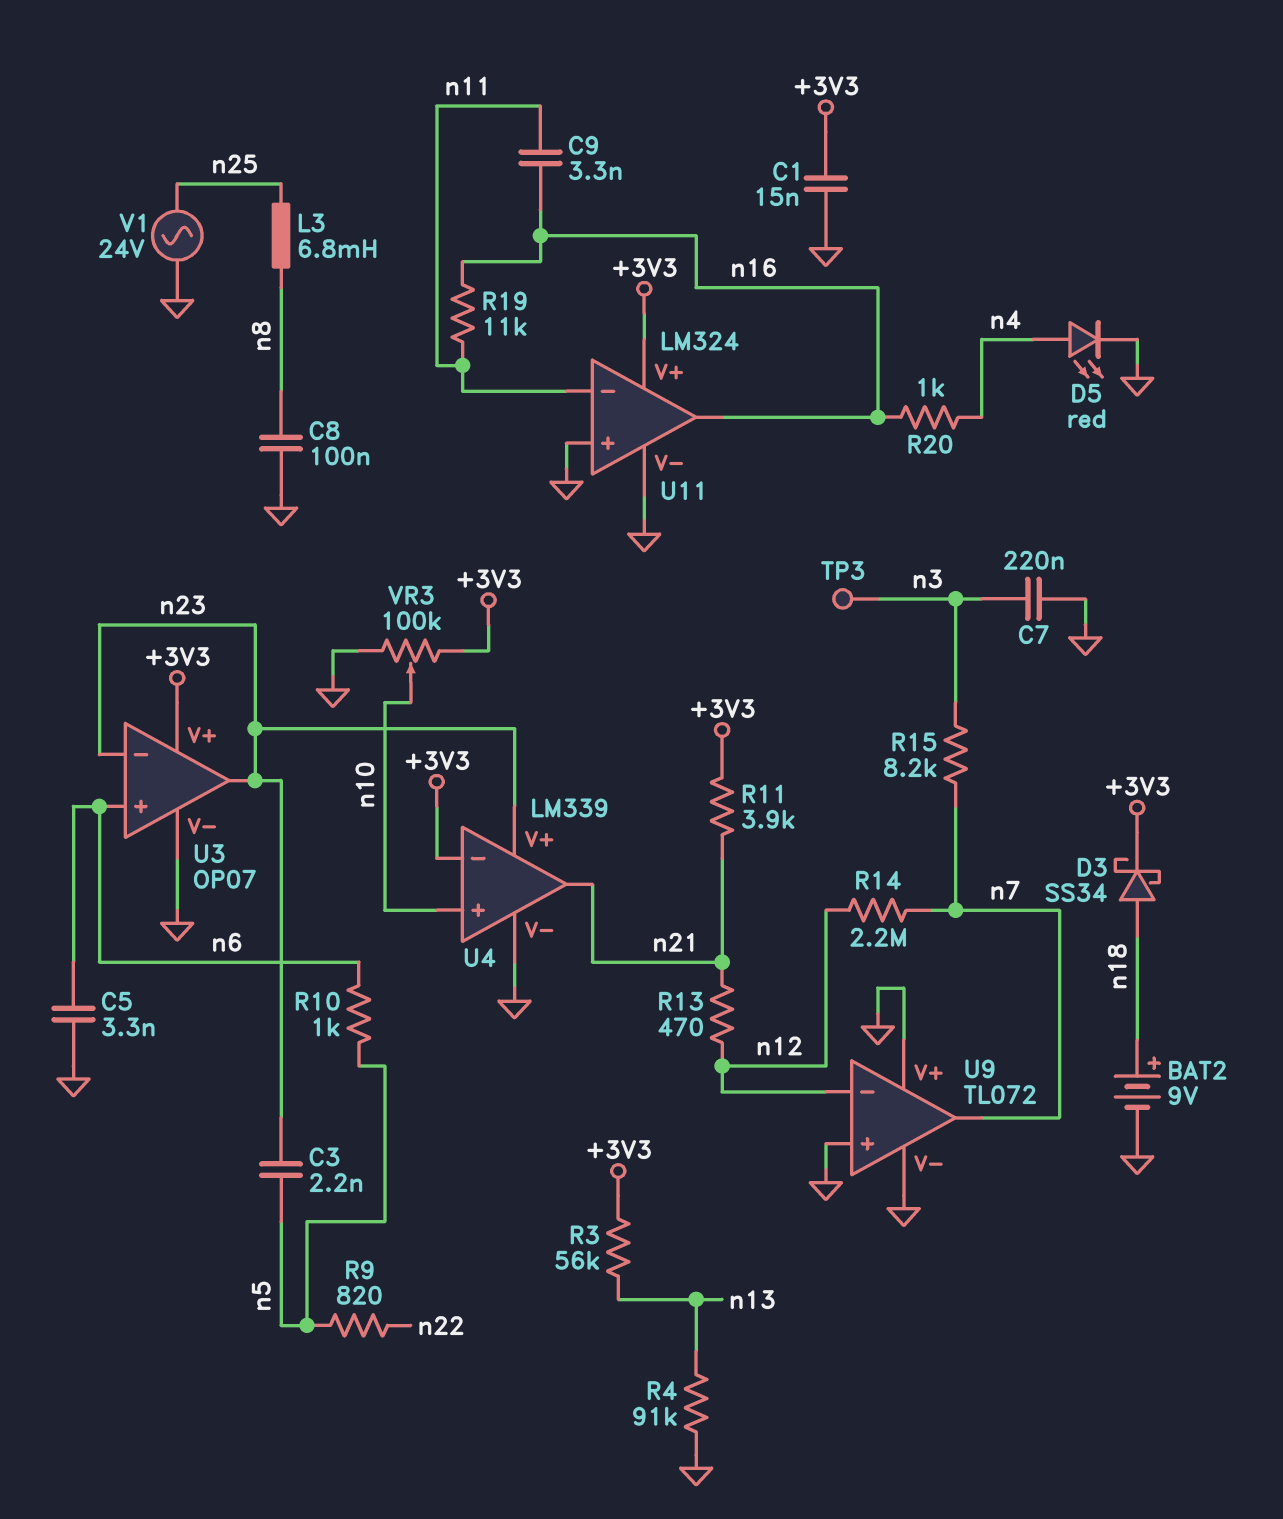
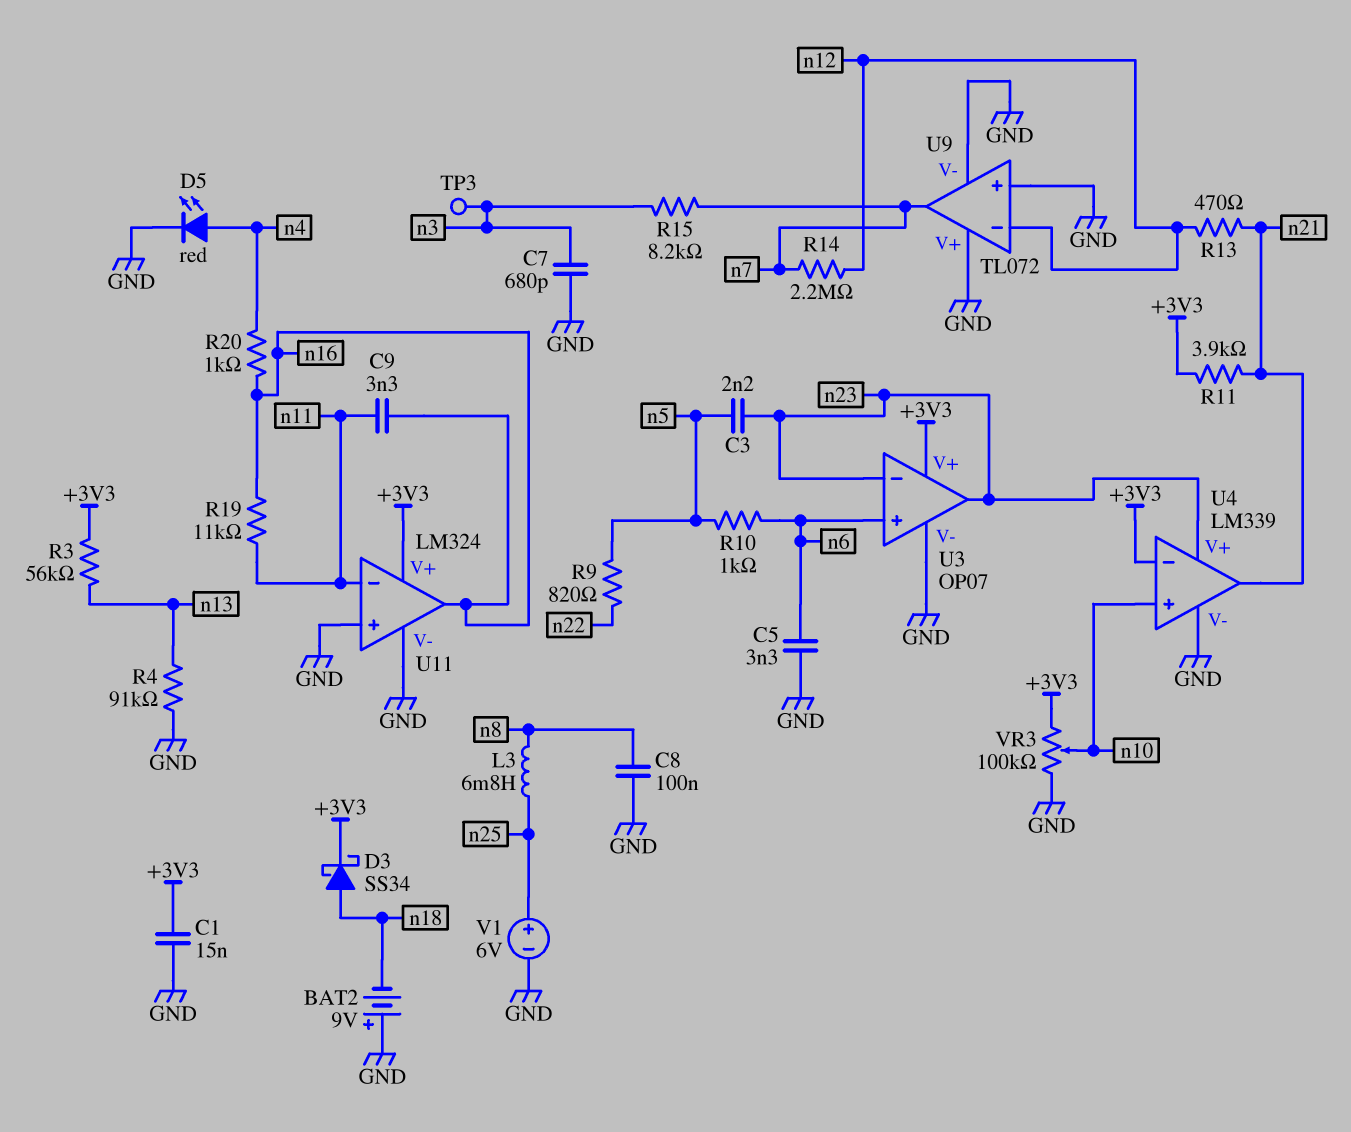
BAT2: 9V (plus n18, minus GND) -> 9V (plus GND, minus n18)
C7: 220nF (GND, n3) -> 680pF (GND, n3)
V1: AC 24V (GND, n25) -> 6V (plus n25, minus GND)

